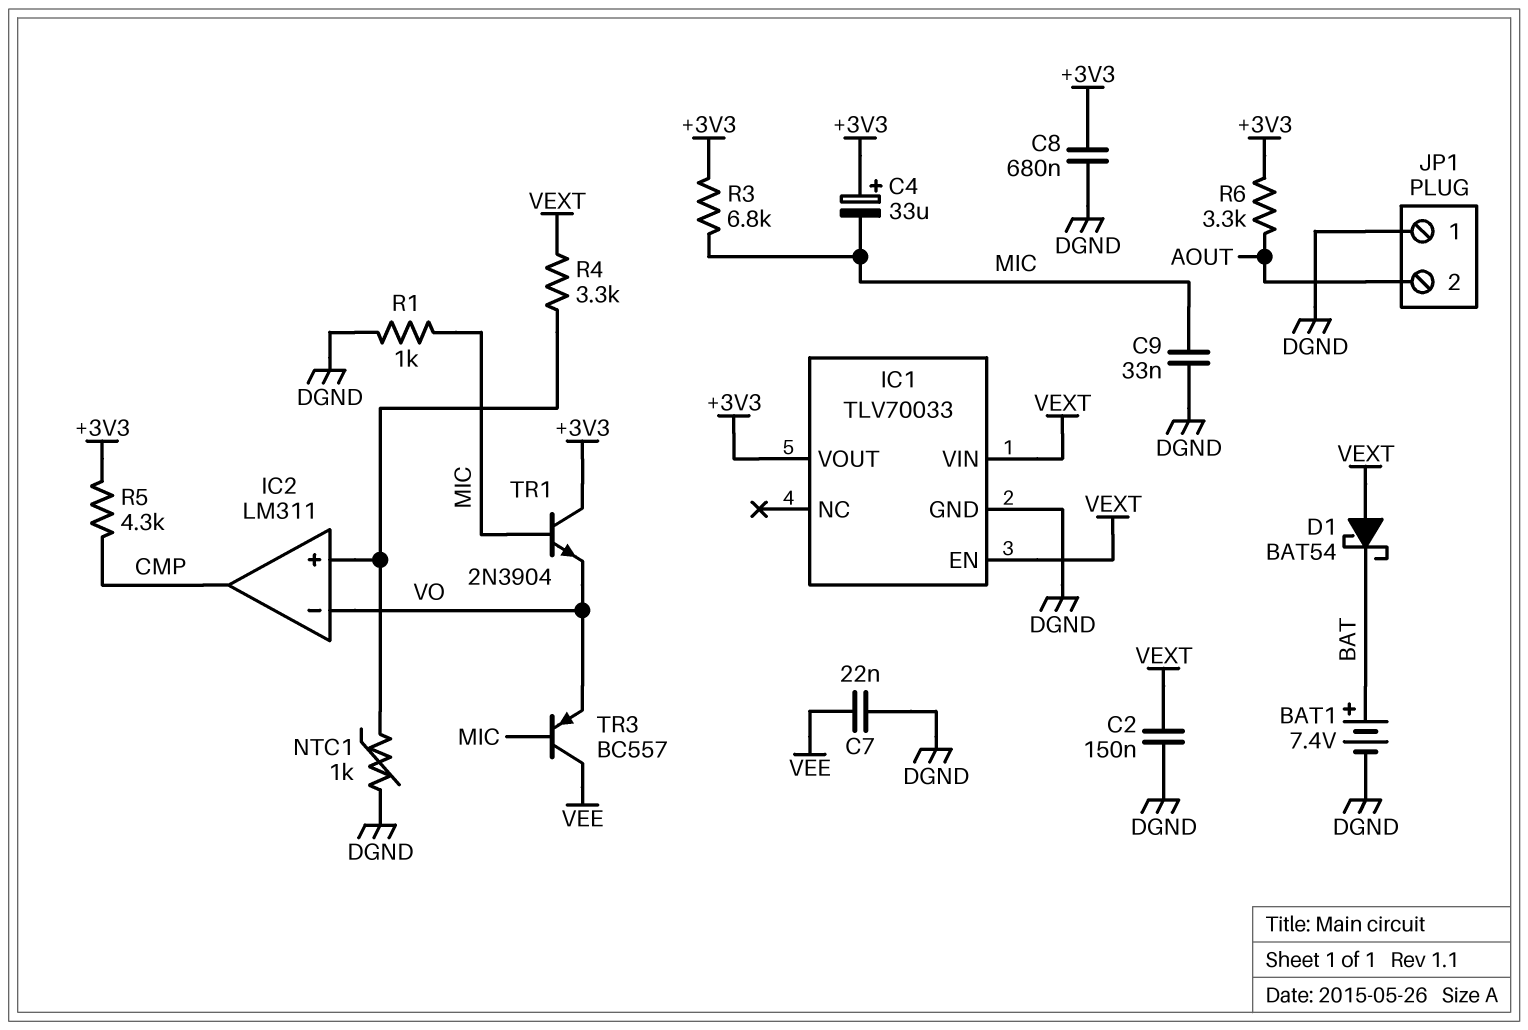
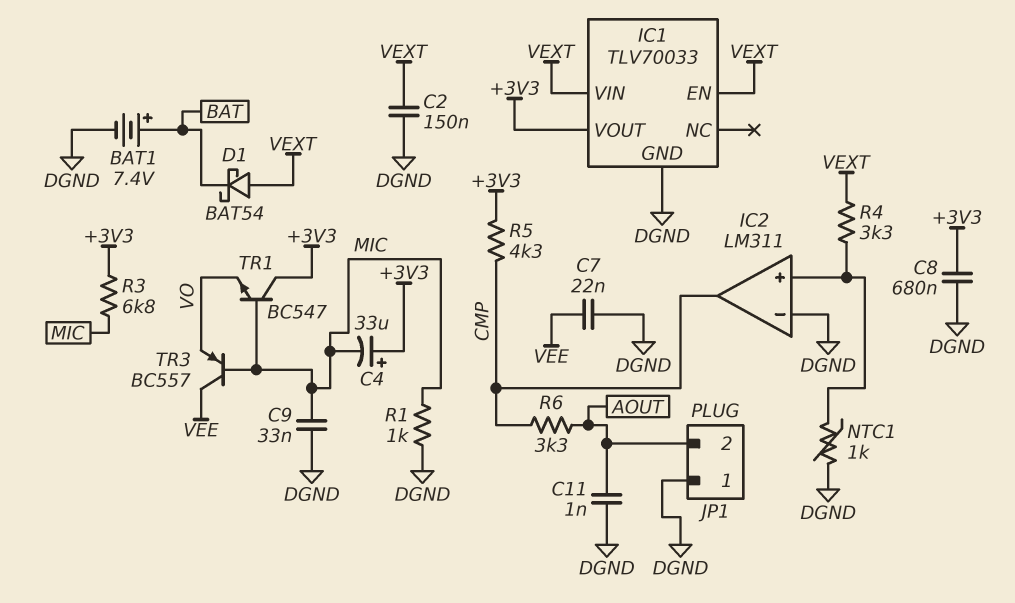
C11: none -> 1nF (AOUT, DGND)
IC2 pin in-: VO -> DGND
R6: 3.3k (+3V3, AOUT) -> 3.3k (AOUT, CMP)
TR1: NPN 2N3904 (B MIC, C +3V3, E VO) -> NPN BC547 (B MIC, C +3V3, E VO)

